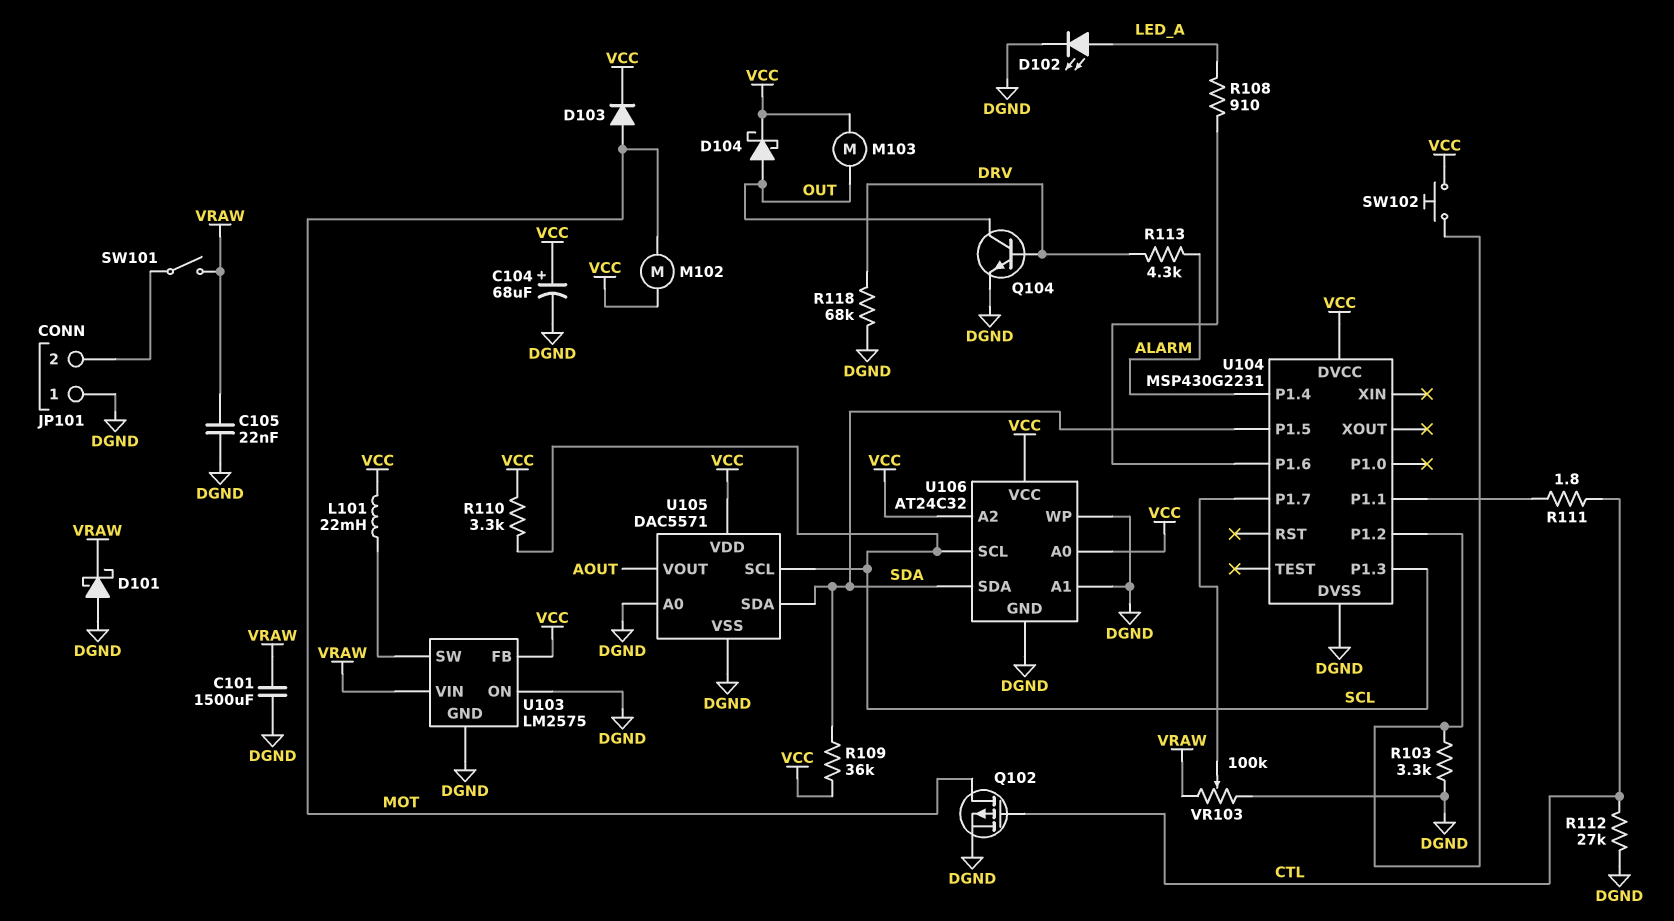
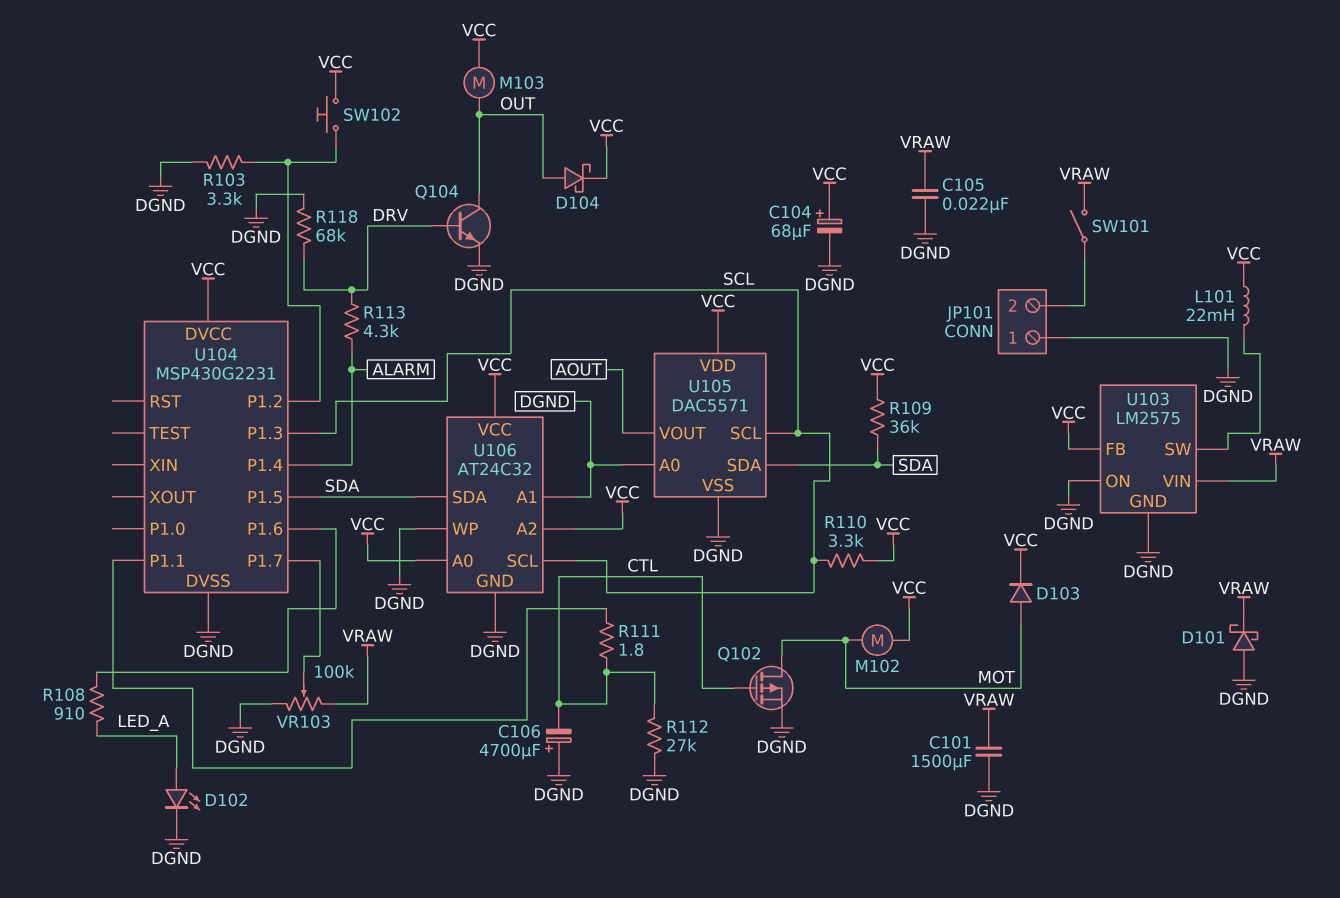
C106: none -> 4700uF (plus DGND, minus CTL)

